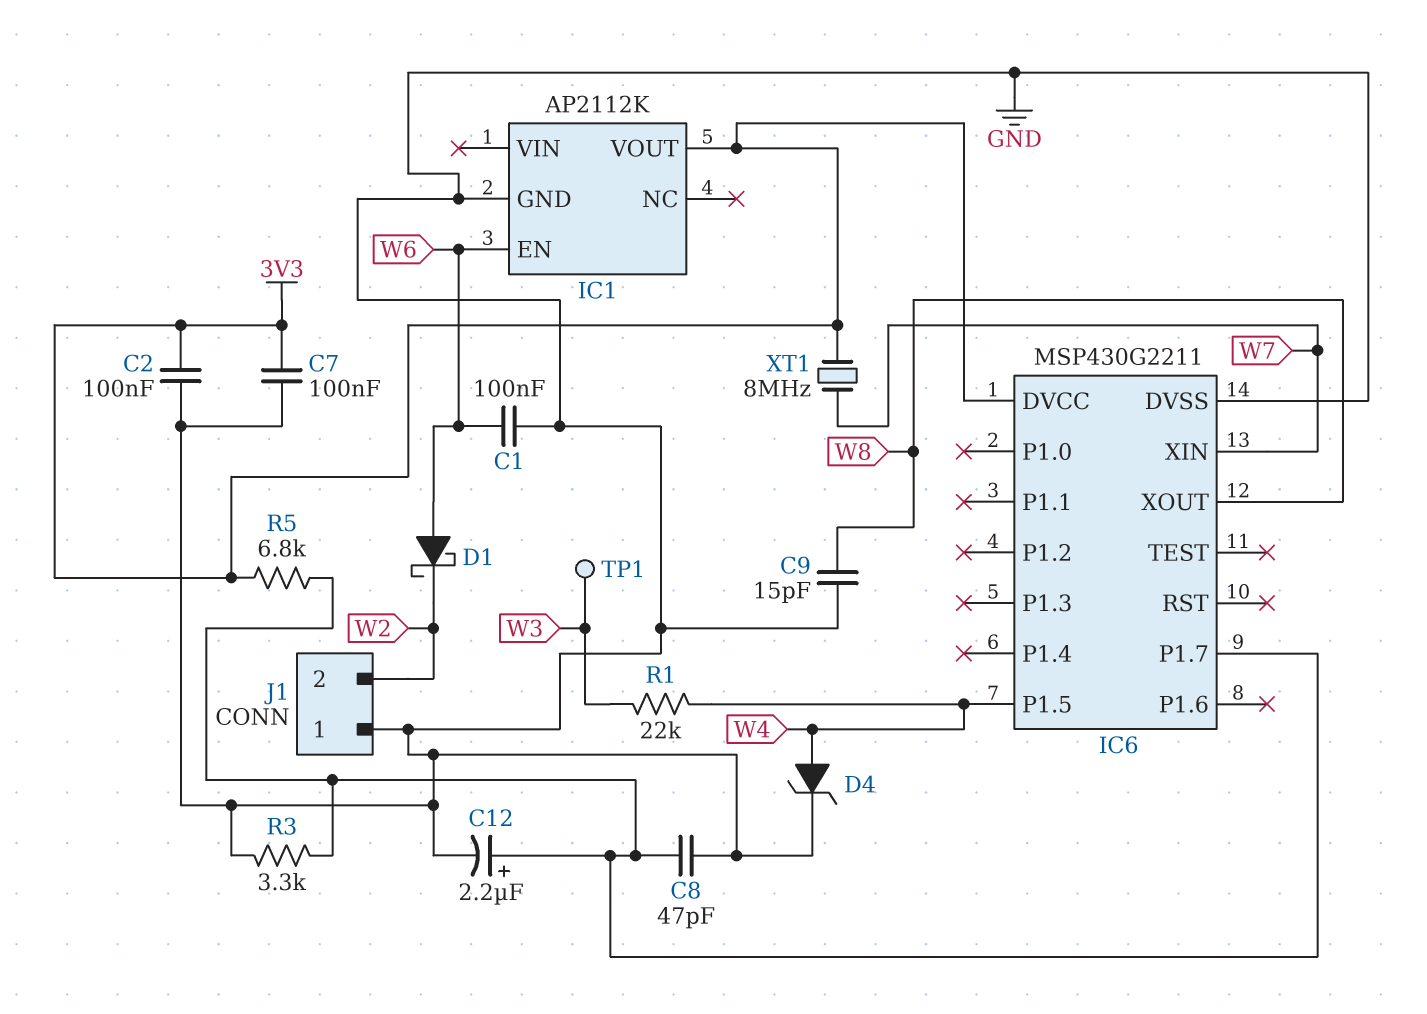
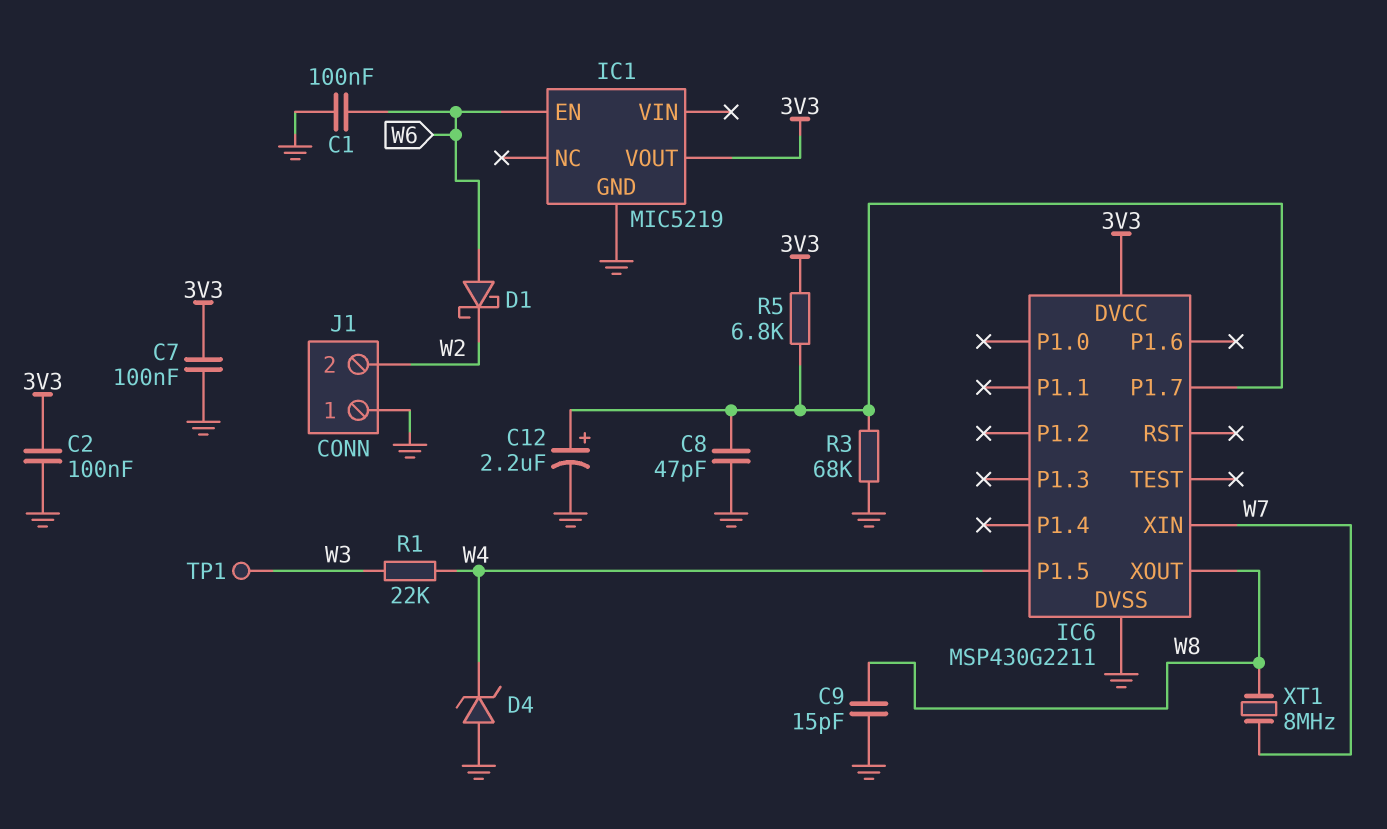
D4: zener (A W4, K GND) -> zener (A GND, K W4)
IC1: AP2112K -> MIC5219
R3: 3.3k (GND, IC6/P1.7) -> 68k (GND, IC6/P1.7)
XT1: 8MHz (3V3, W7) -> 8MHz (W7, W8)

